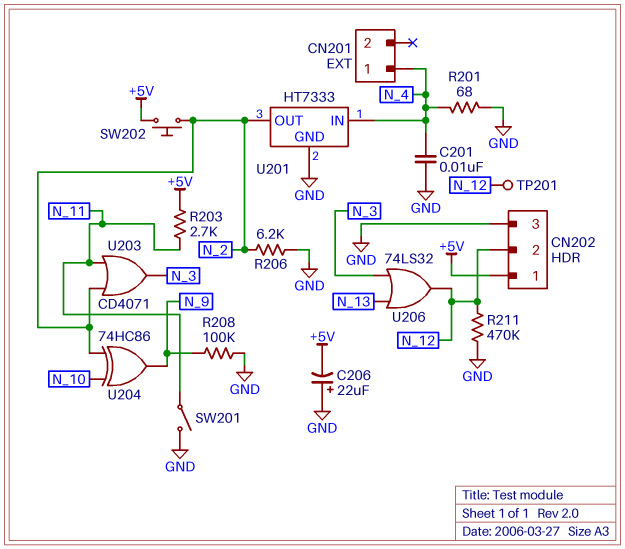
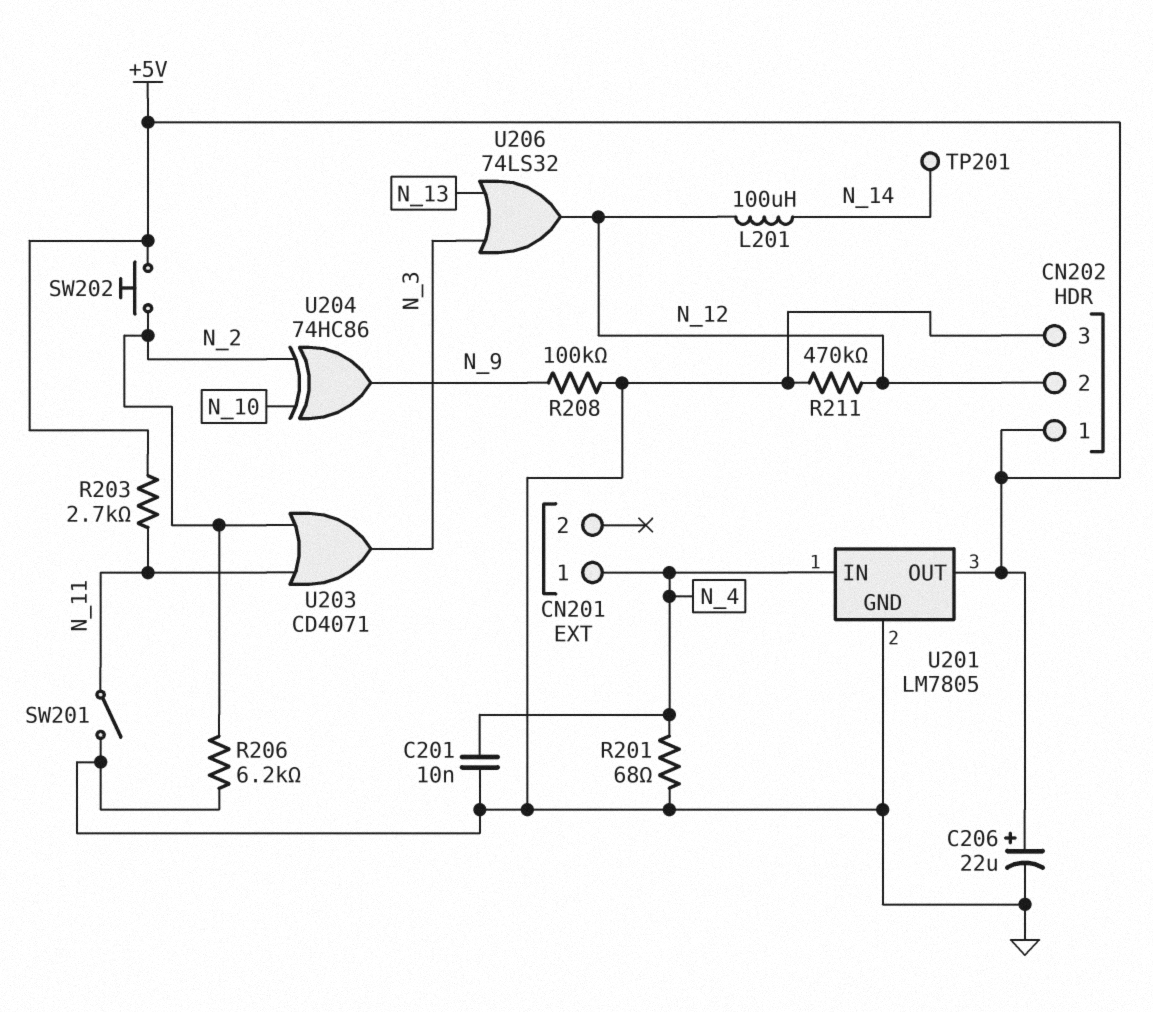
C206: 22uF (plus GND, minus +5V) -> 22uF (plus +5V, minus GND)
L201: none -> 100uH (N_12, N_14)
TP201: test point (N_12) -> test point (N_14)
U201: HT7333 -> LM7805
U201 pin OUT: N_2 -> +5V

